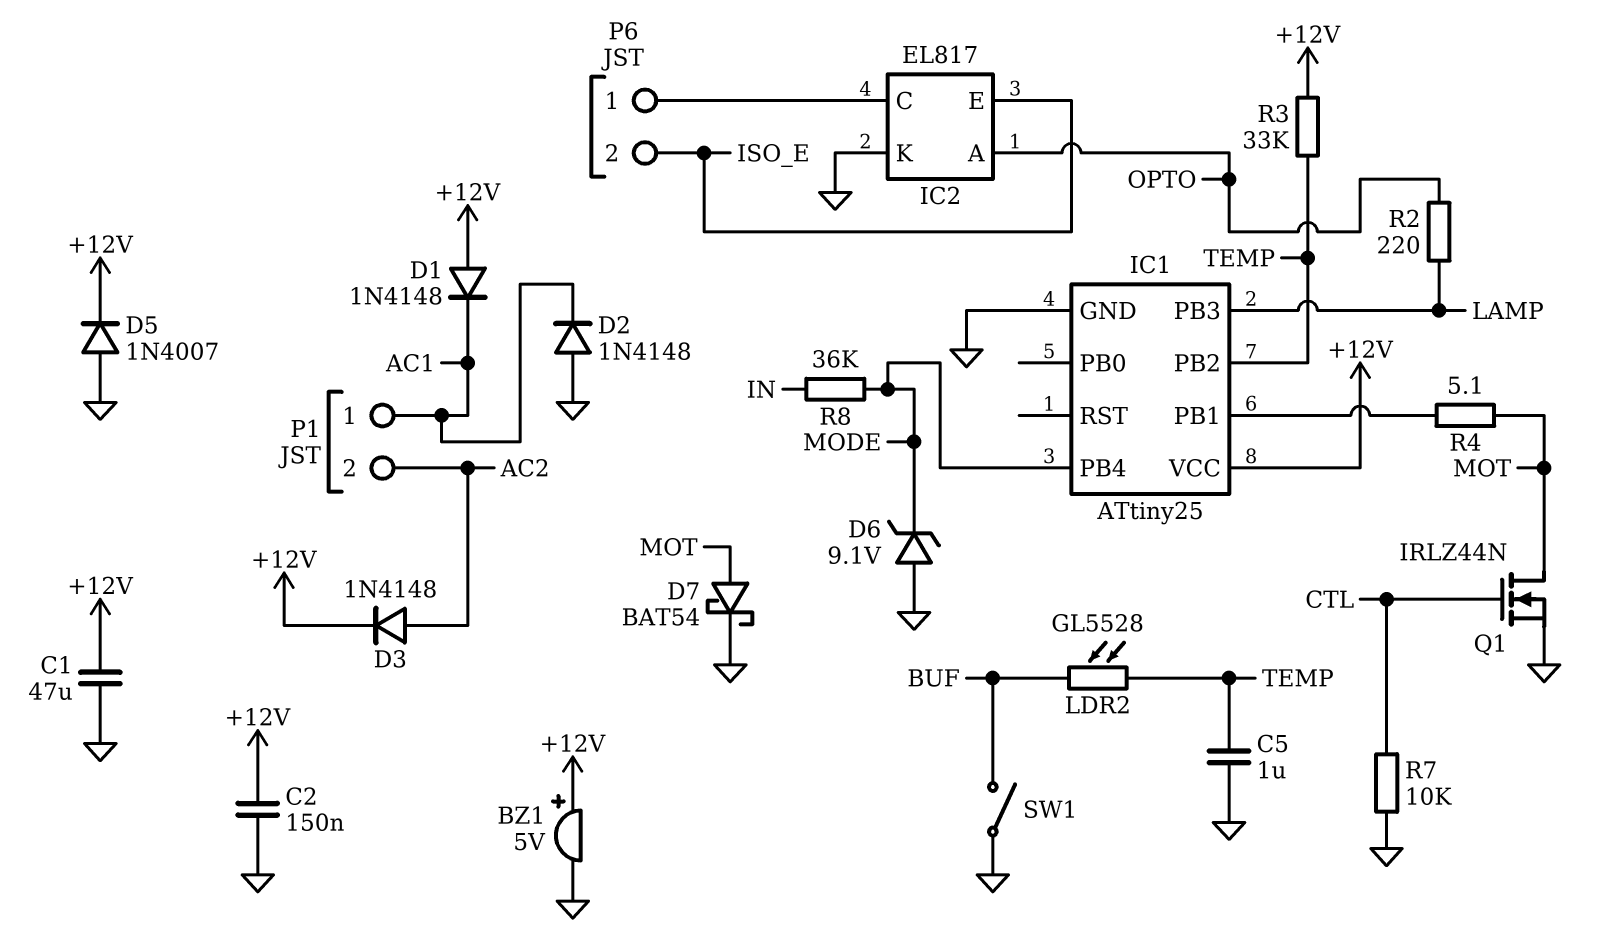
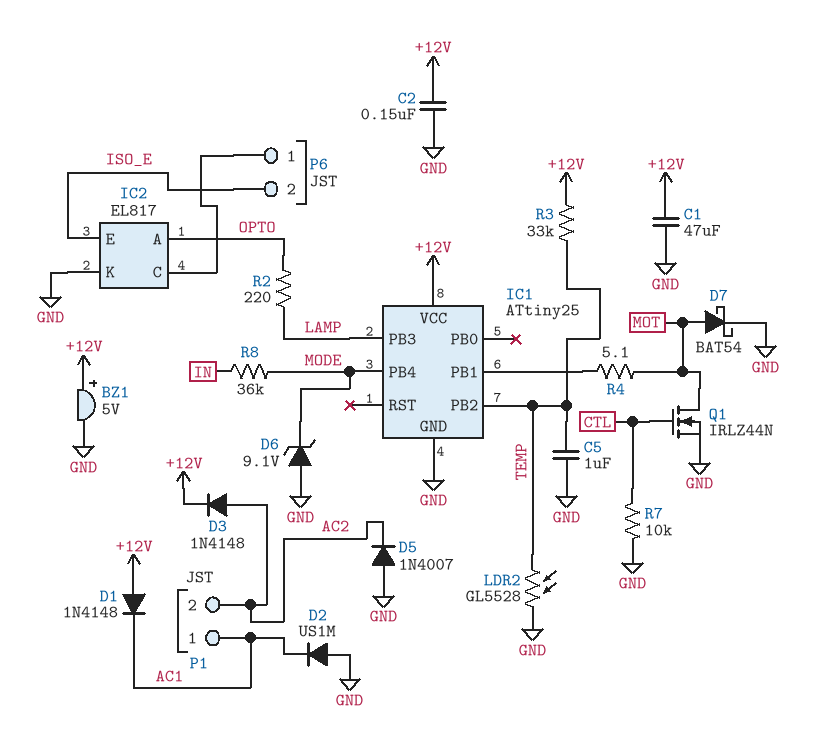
D2: diode 1N4148 (A GND, K AC1) -> diode US1M (A GND, K AC1)
D5: diode 1N4007 (A GND, K +12V) -> diode 1N4007 (A GND, K AC2)
LDR2: GL5528 (BUF, TEMP) -> GL5528 (GND, TEMP)
SW1: switch (BUF, GND) -> none

